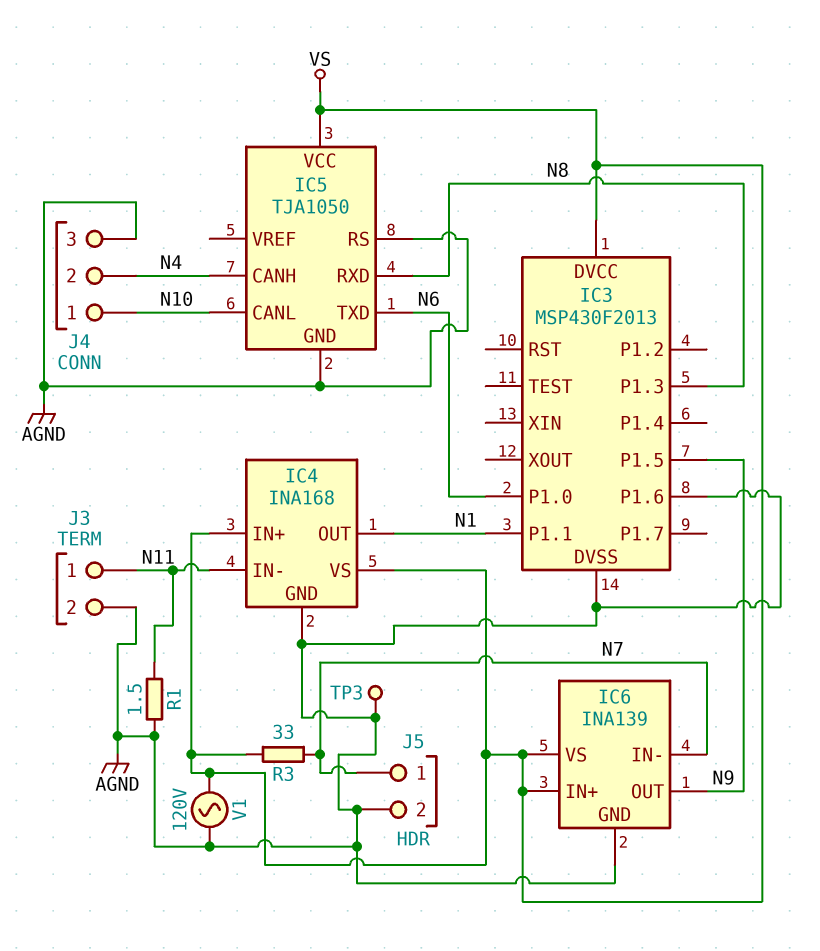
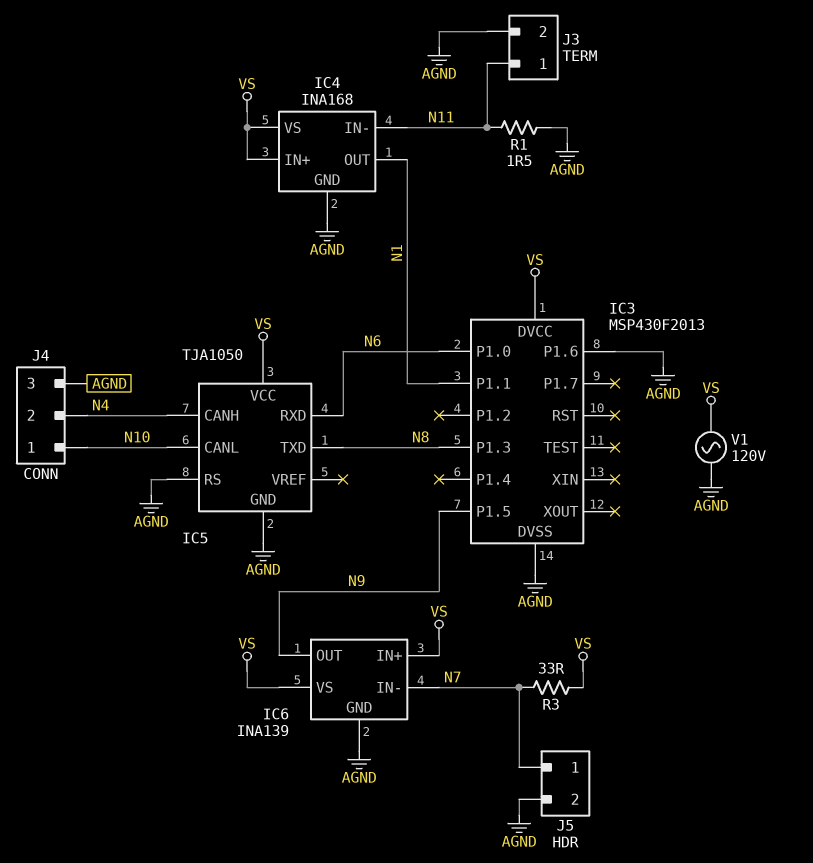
IC5 pin RXD: N8 -> N6
IC5 pin TXD: N6 -> N8
TP3: test point (AGND) -> none

